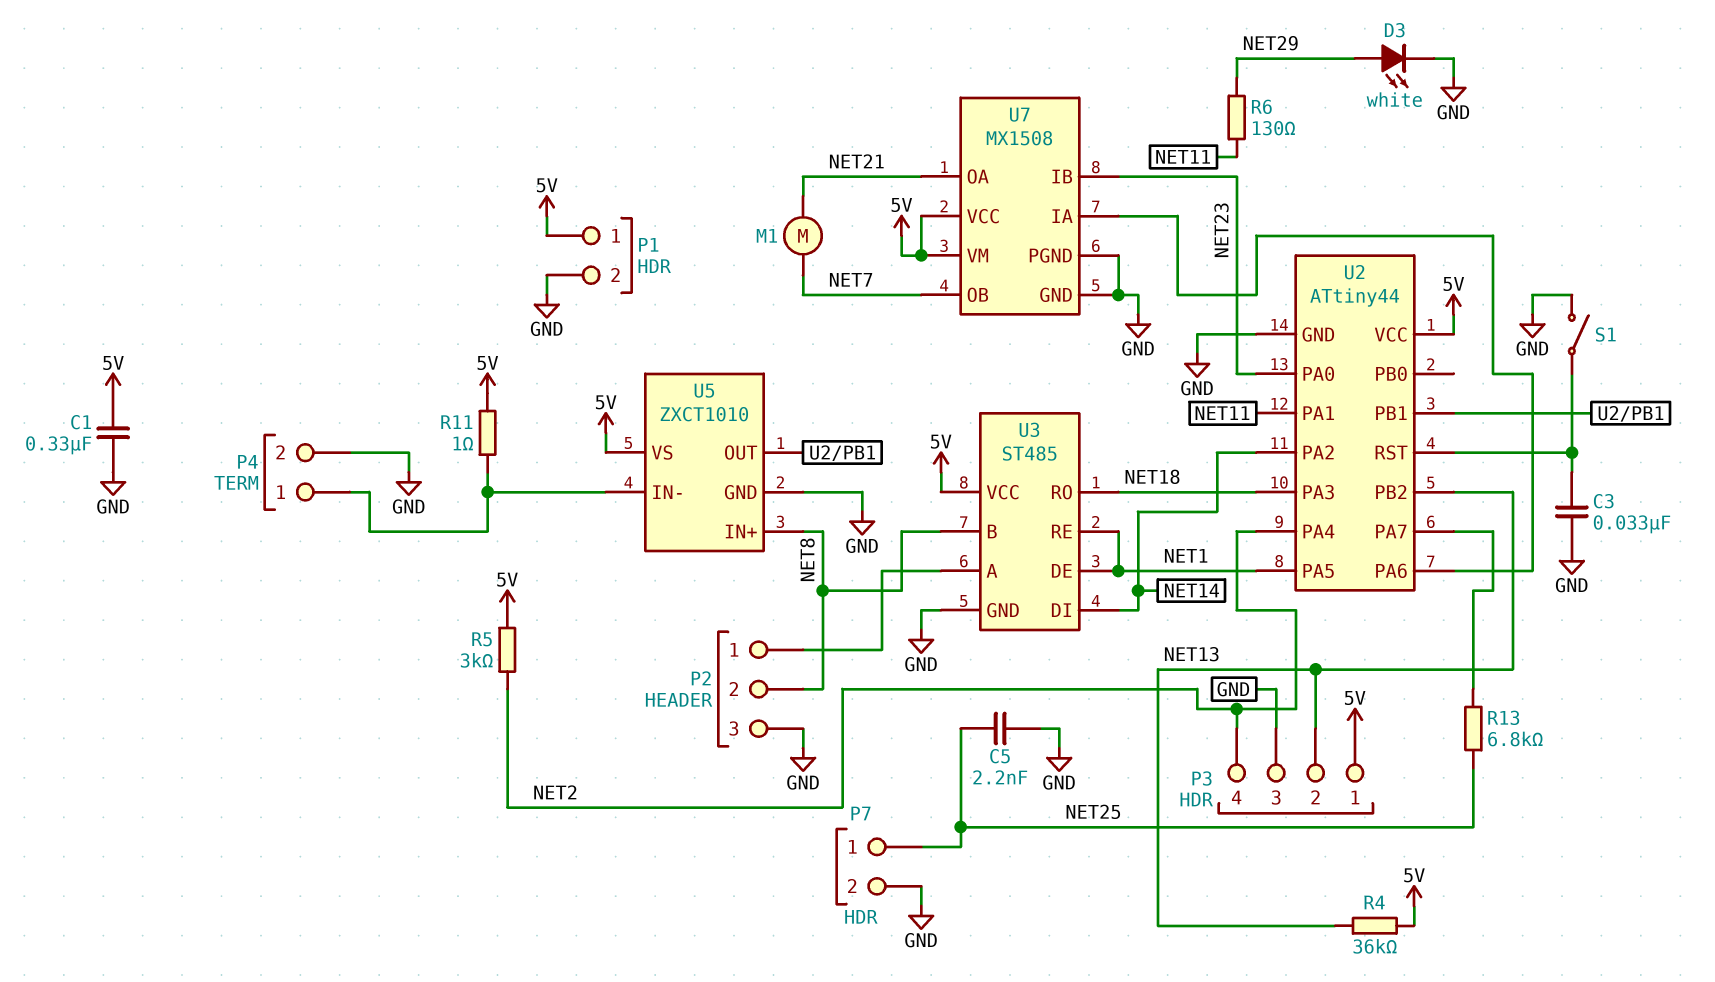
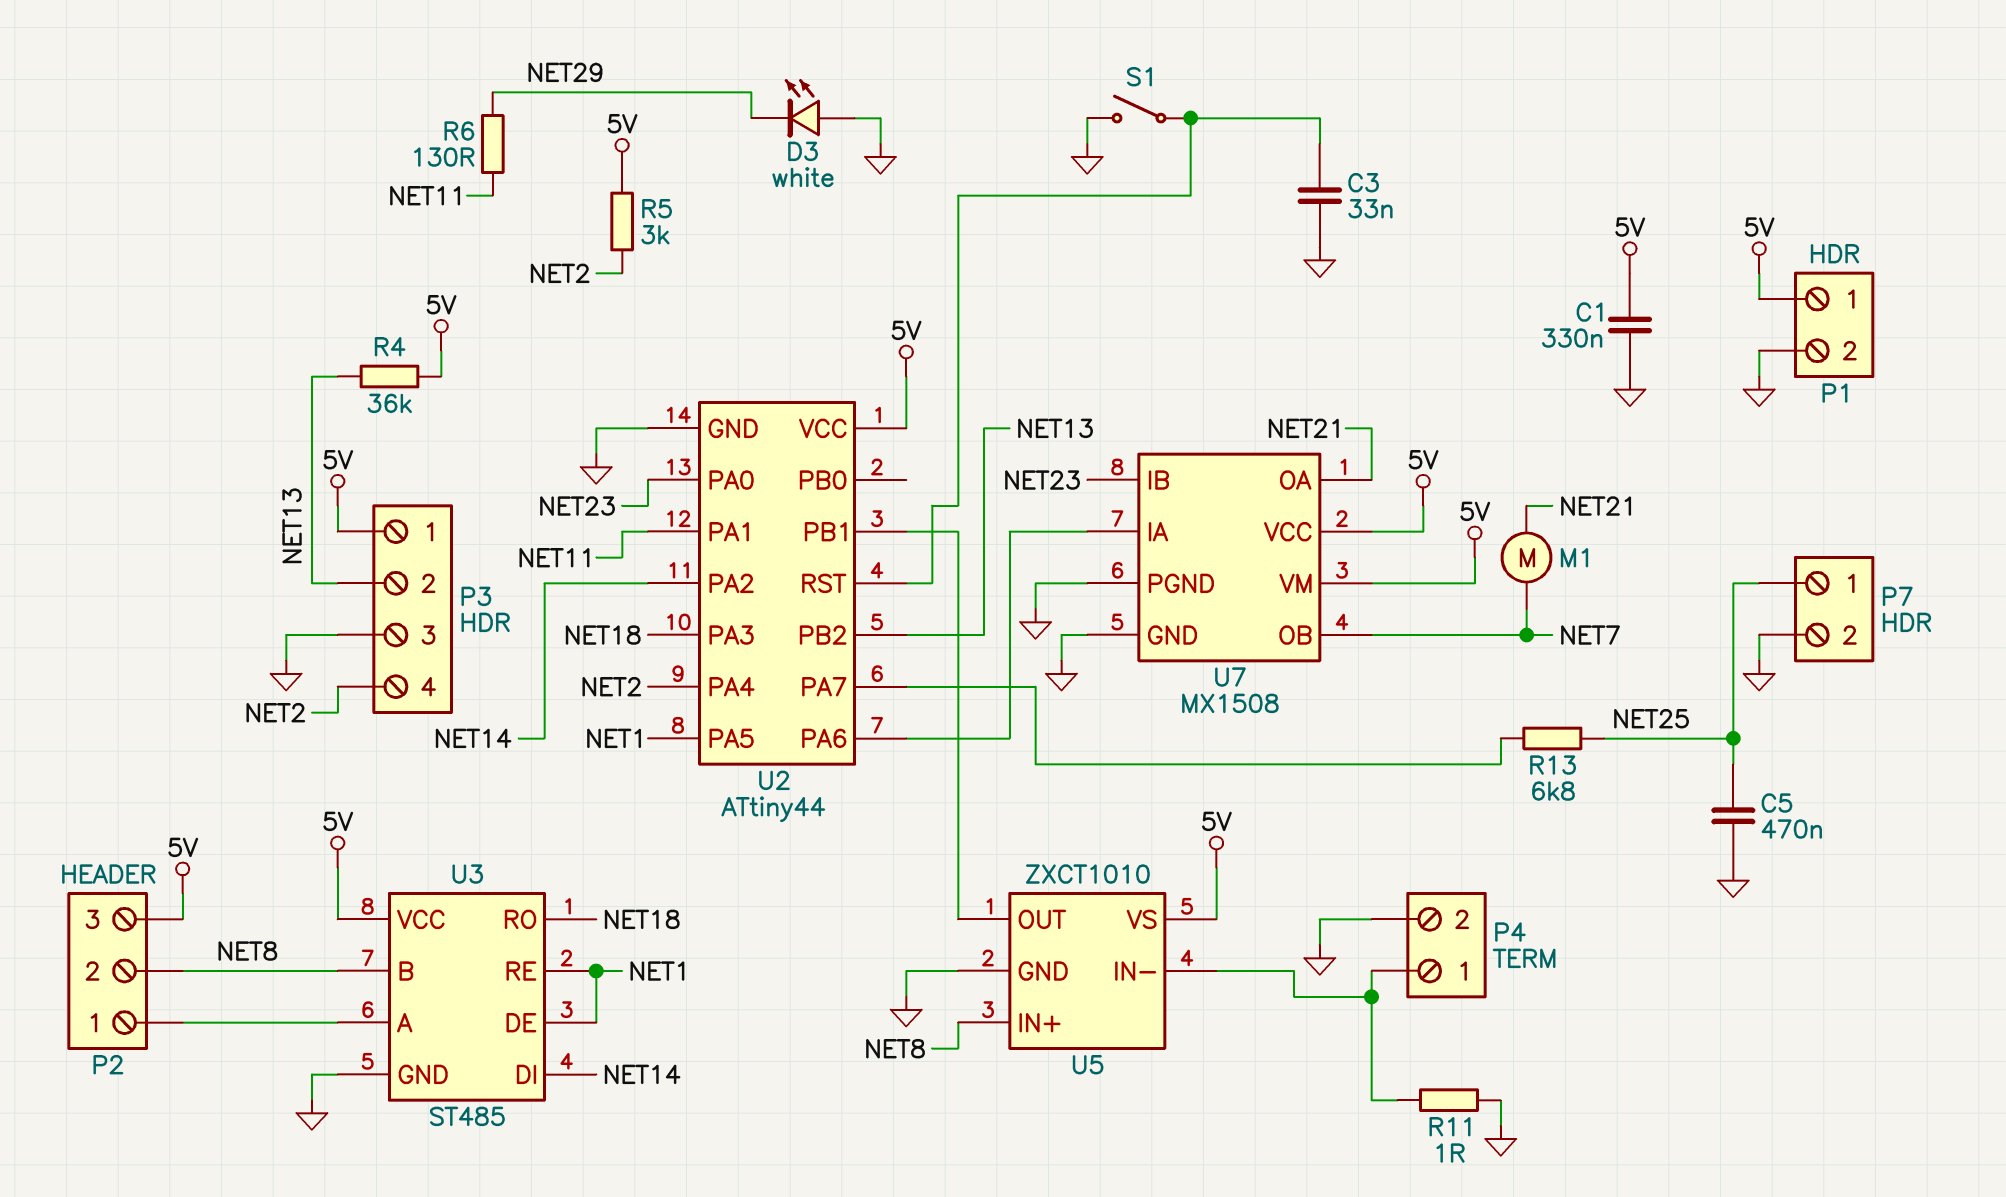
C5: 2.2nF (GND, NET25) -> 470nF (GND, NET25)
D3: LED white (A NET29, K GND) -> LED white (A GND, K NET29)
P2 pin 3: GND -> 5V
R11: 1 (5V, P4/1) -> 1 (GND, P4/1)

